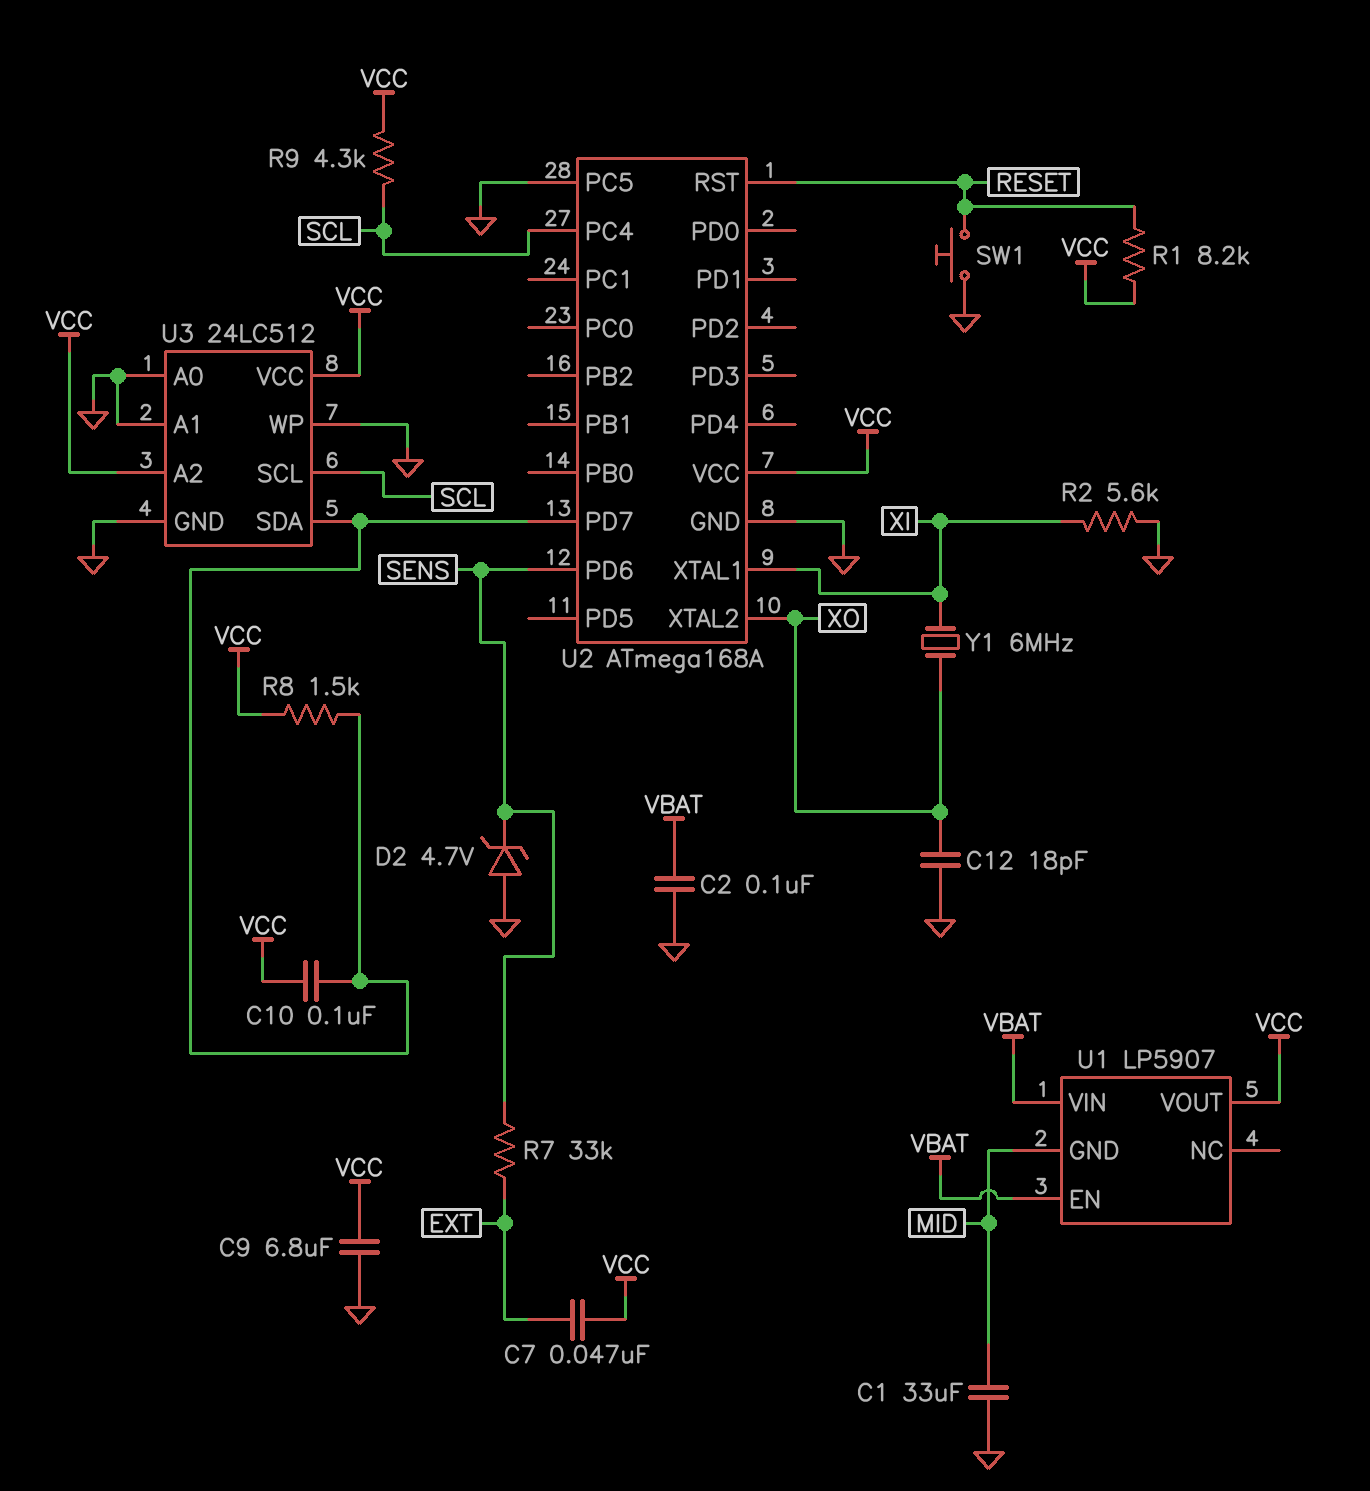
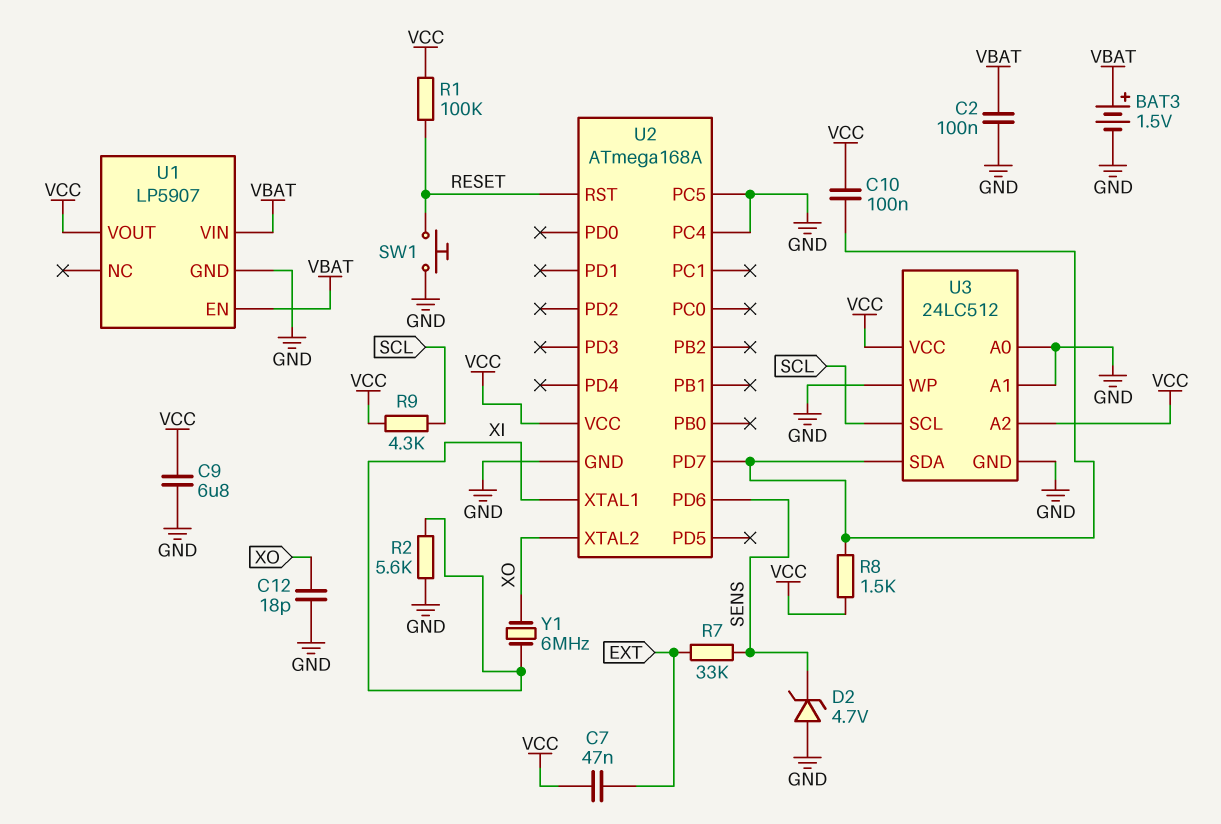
BAT3: none -> 1.5V (plus VBAT, minus GND)
C1: 33uF (GND, MID) -> none
R1: 8.2k (RESET, VCC) -> 100k (RESET, VCC)
U1 pin GND: MID -> GND
U2 pin PC4: SCL -> GND

